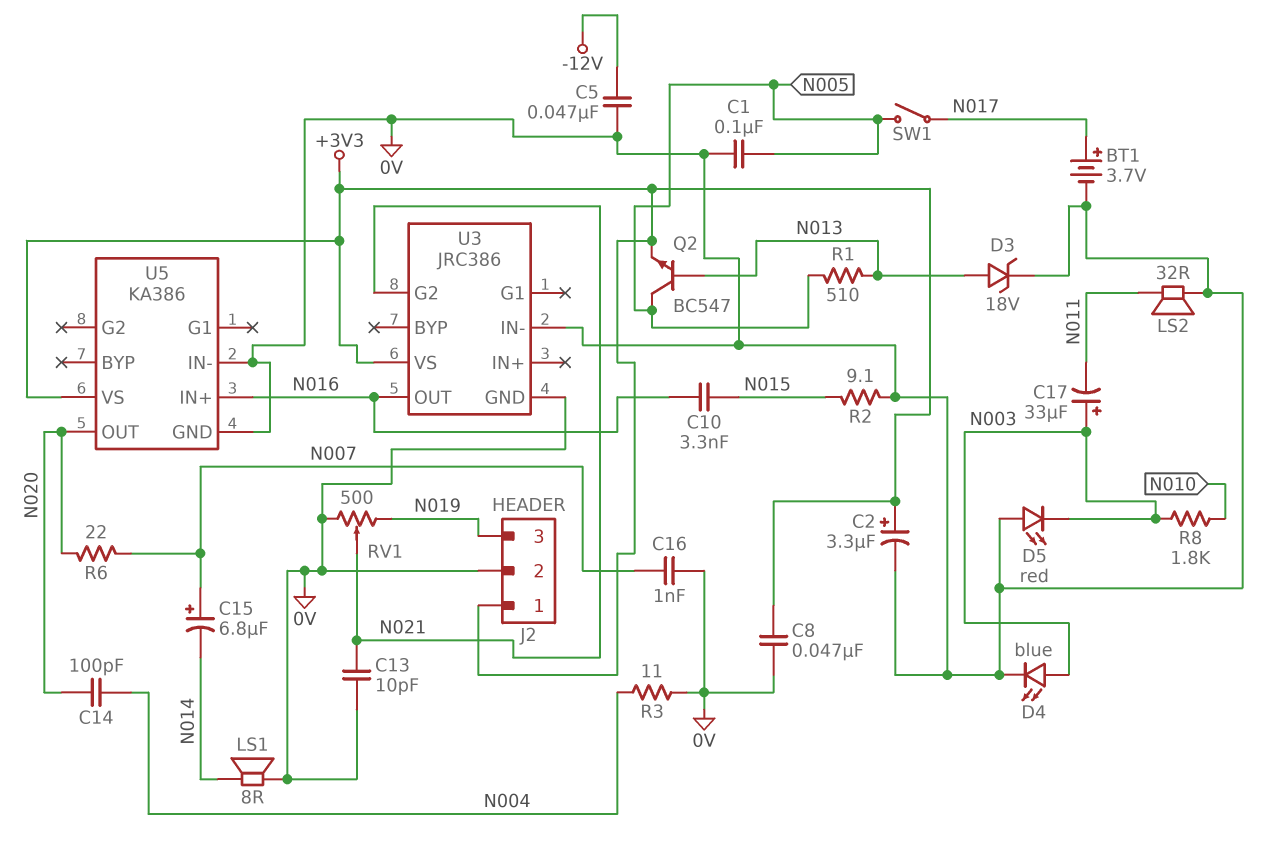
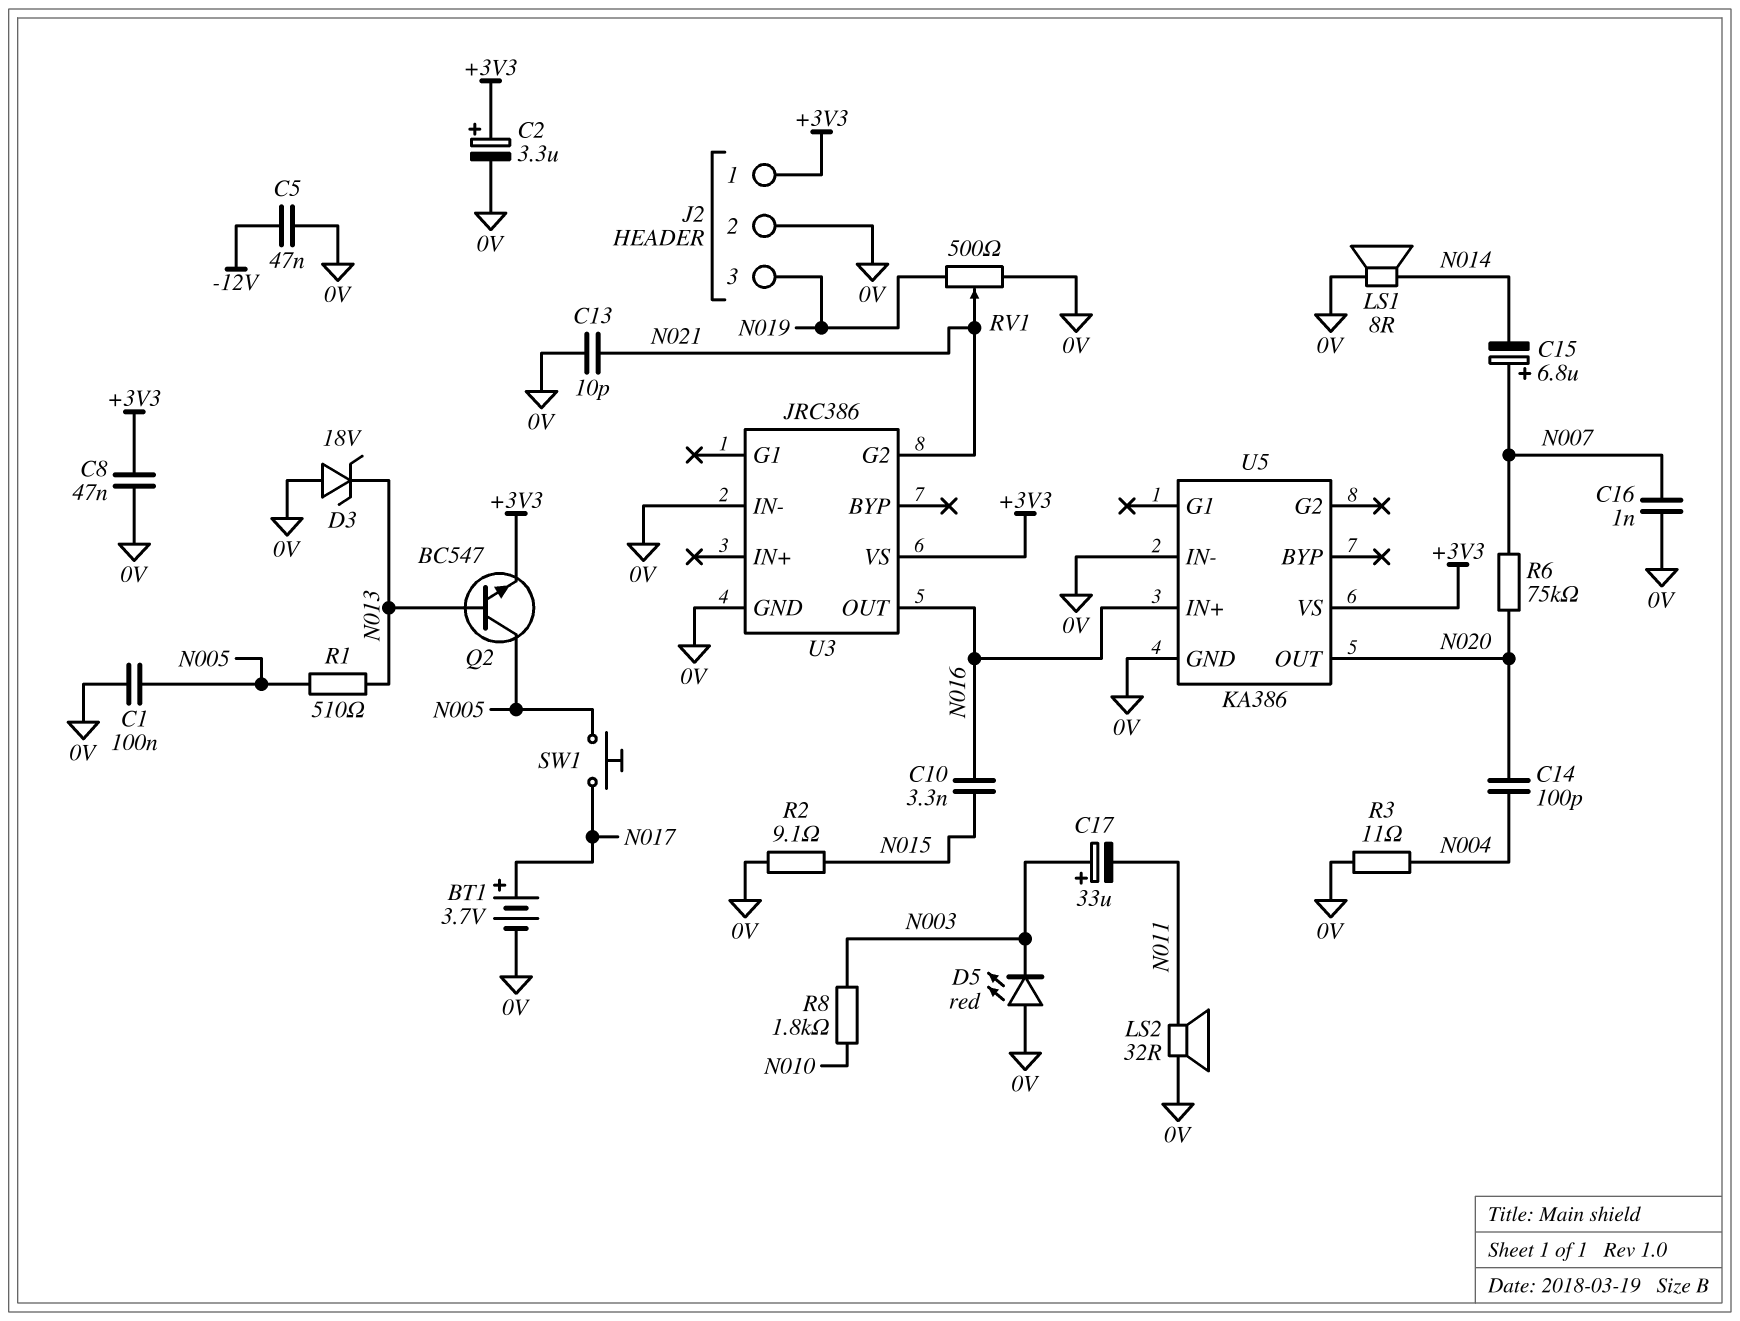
D3: zener 18V (A N013, K 0V) -> zener 18V (A 0V, K N013)
D4: LED blue (A N003, K 0V) -> none
R6: 22 (N007, N020) -> 75k (N007, N020)
SW1: switch (N005, N017) -> button (N005, N017)

